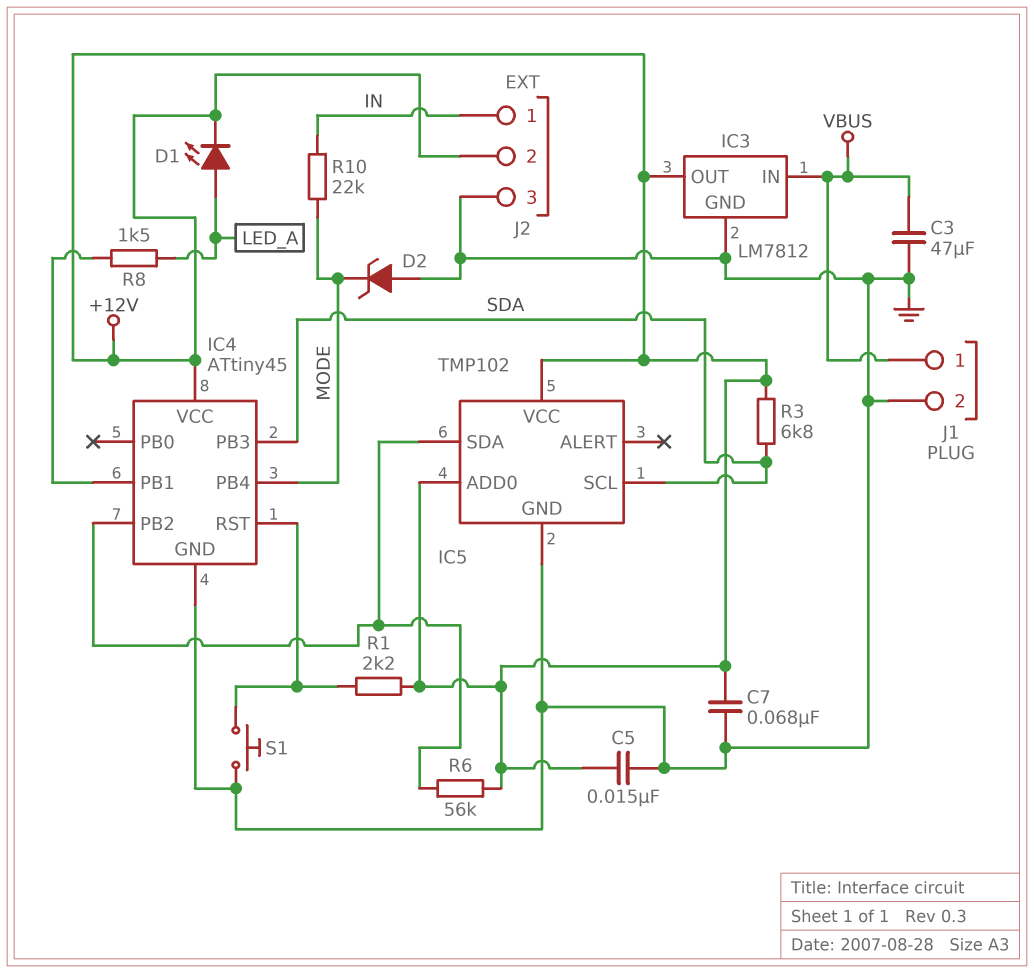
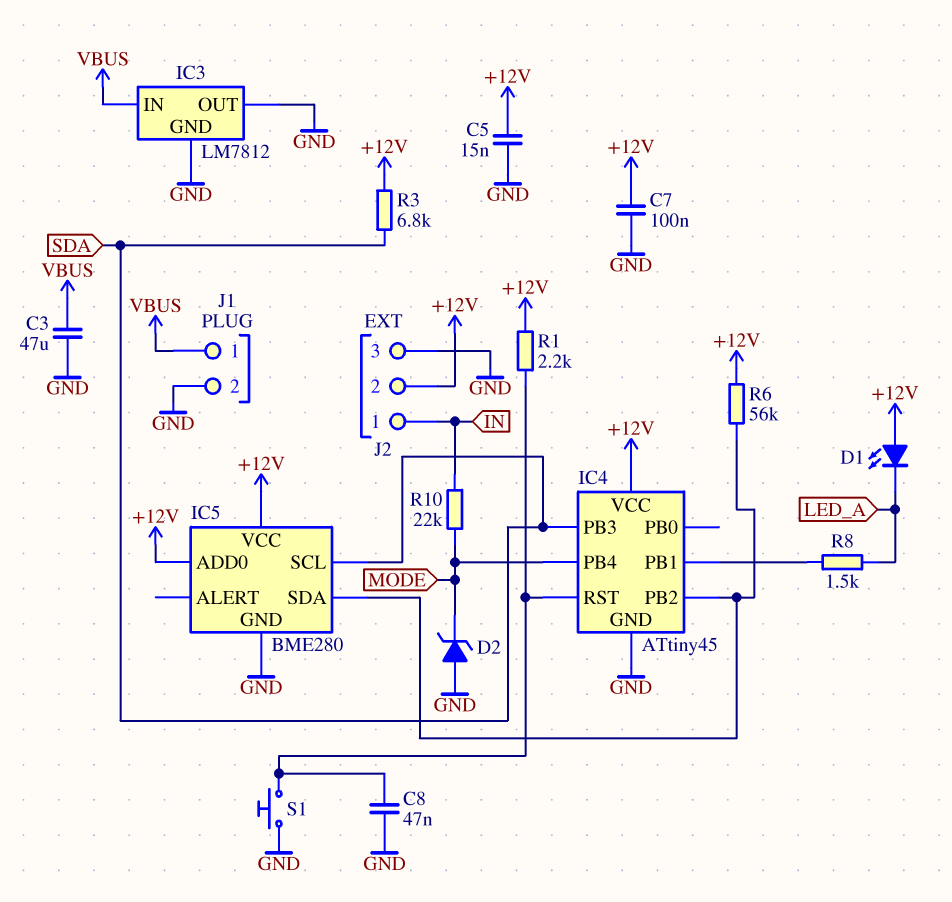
C7: 68nF (+12V, GND) -> 100nF (+12V, GND)
C8: none -> 47nF (GND, IC4/RST)
D1: LED (A LED_A, K +12V) -> LED (A +12V, K LED_A)
IC3 pin OUT: +12V -> GND
IC5: TMP102 -> BME280

